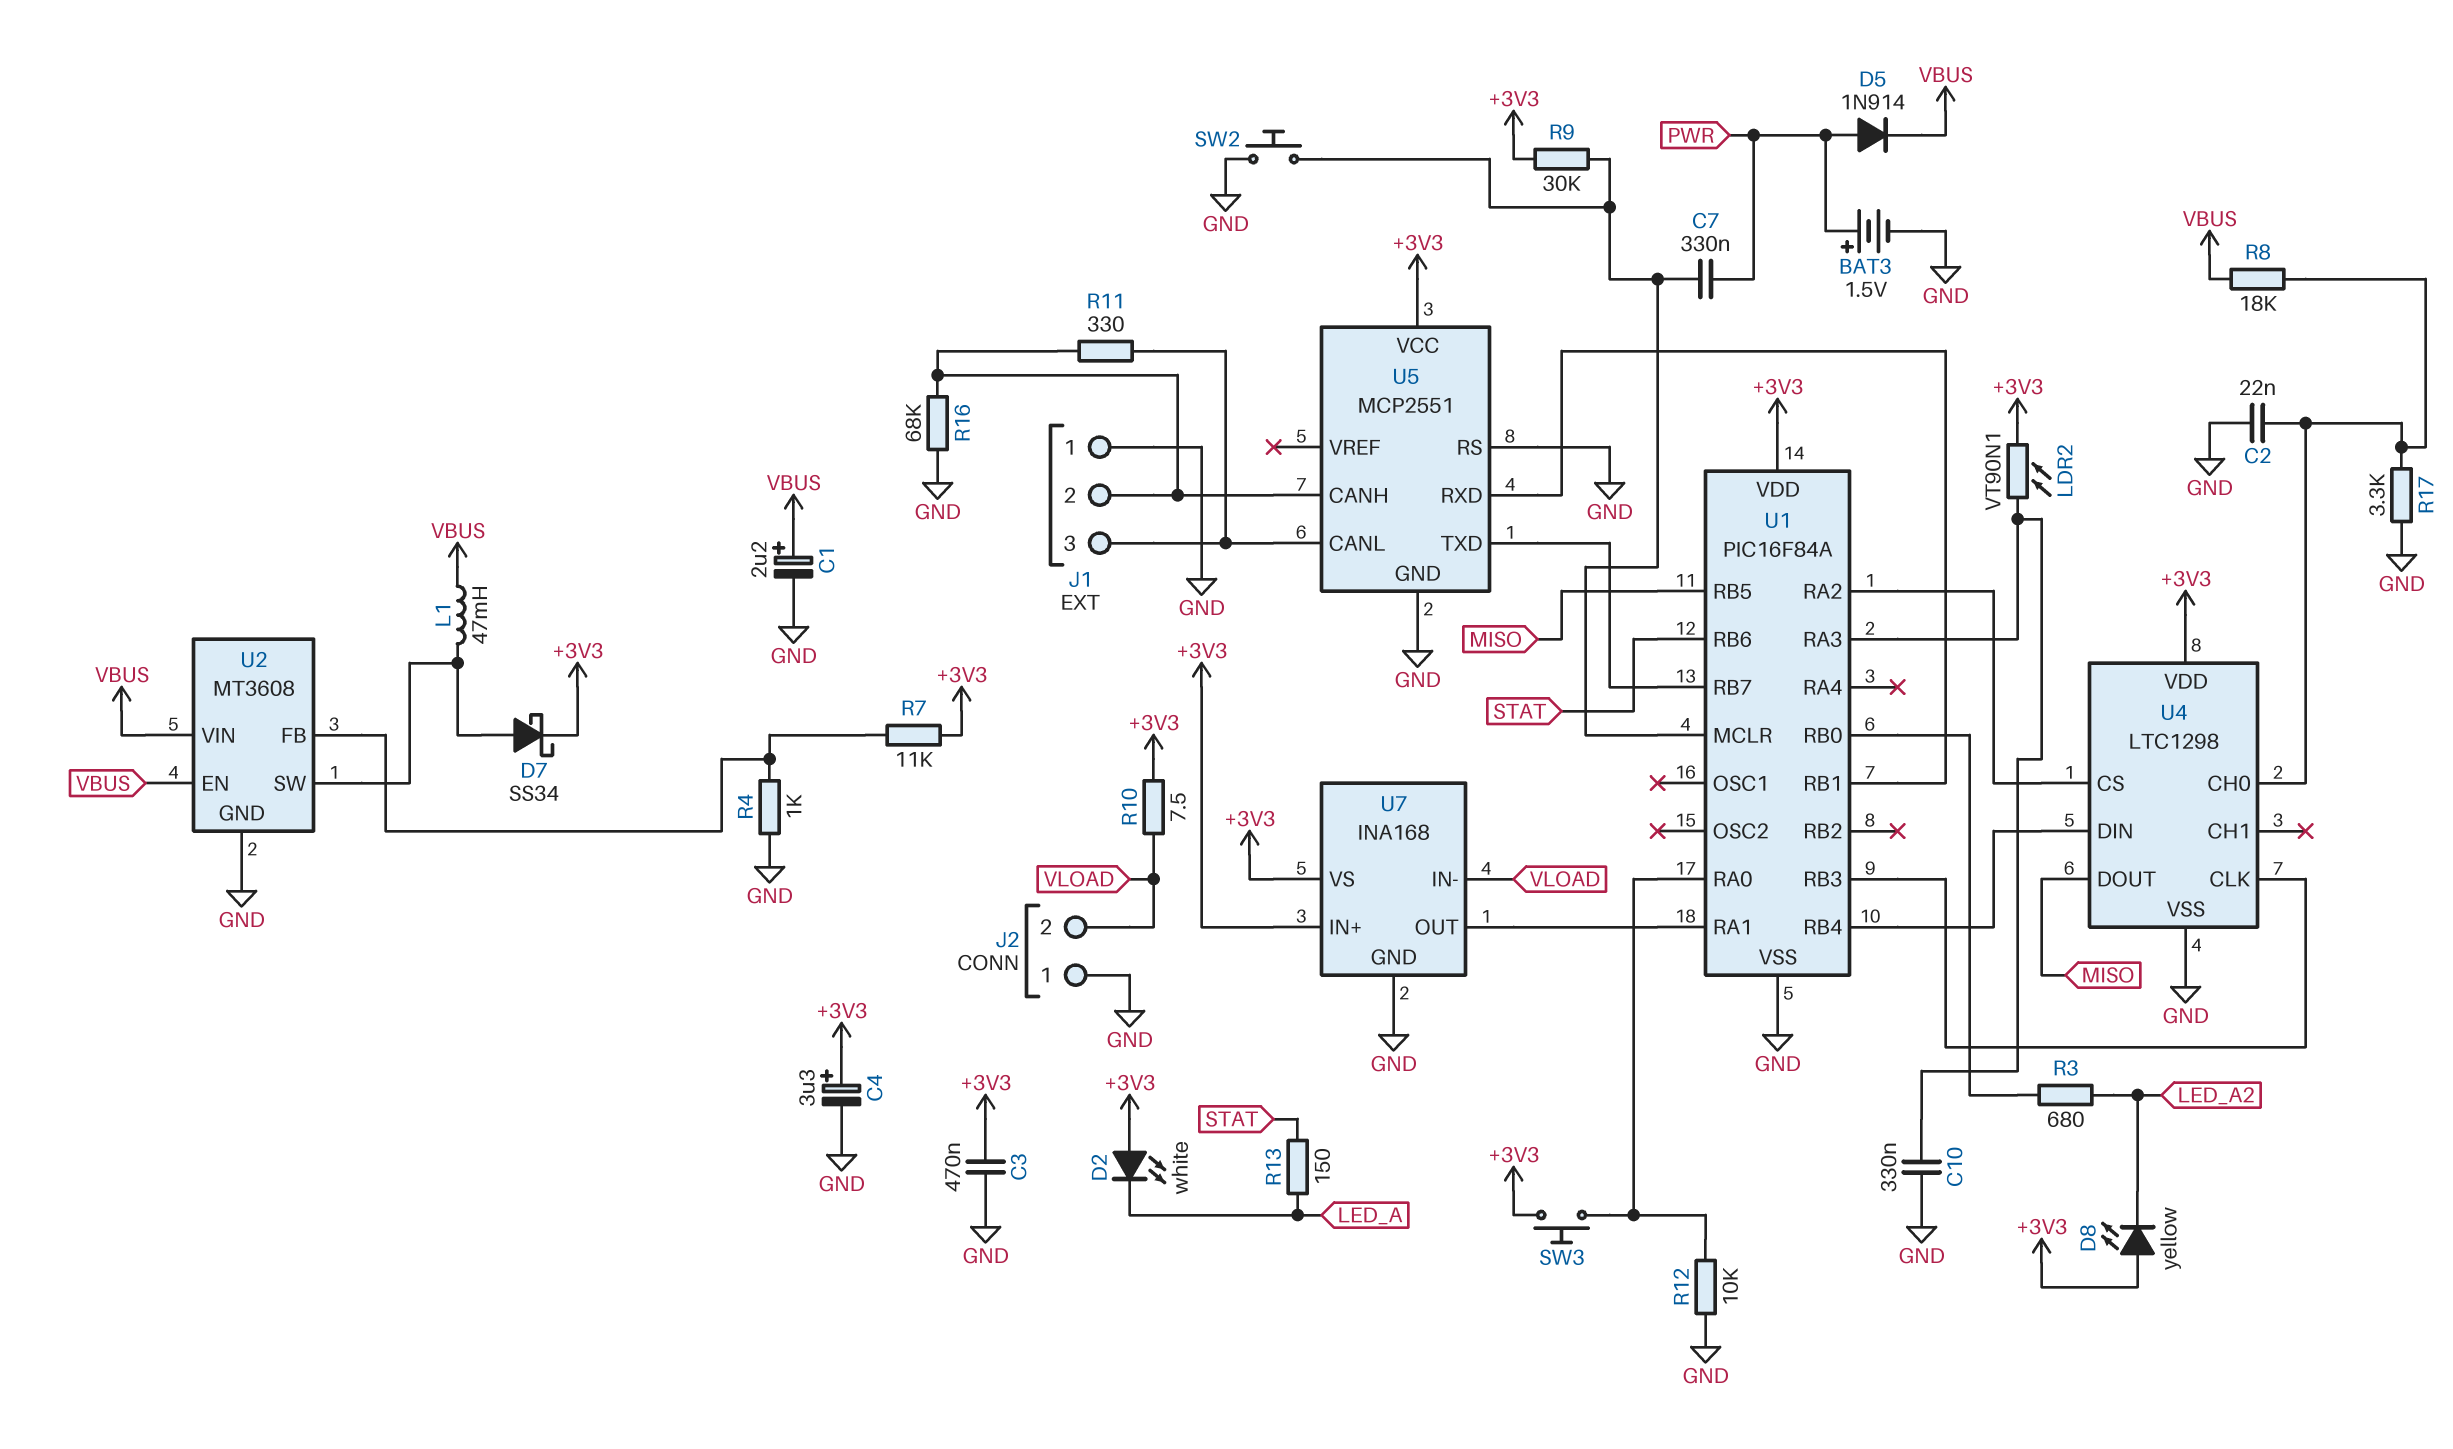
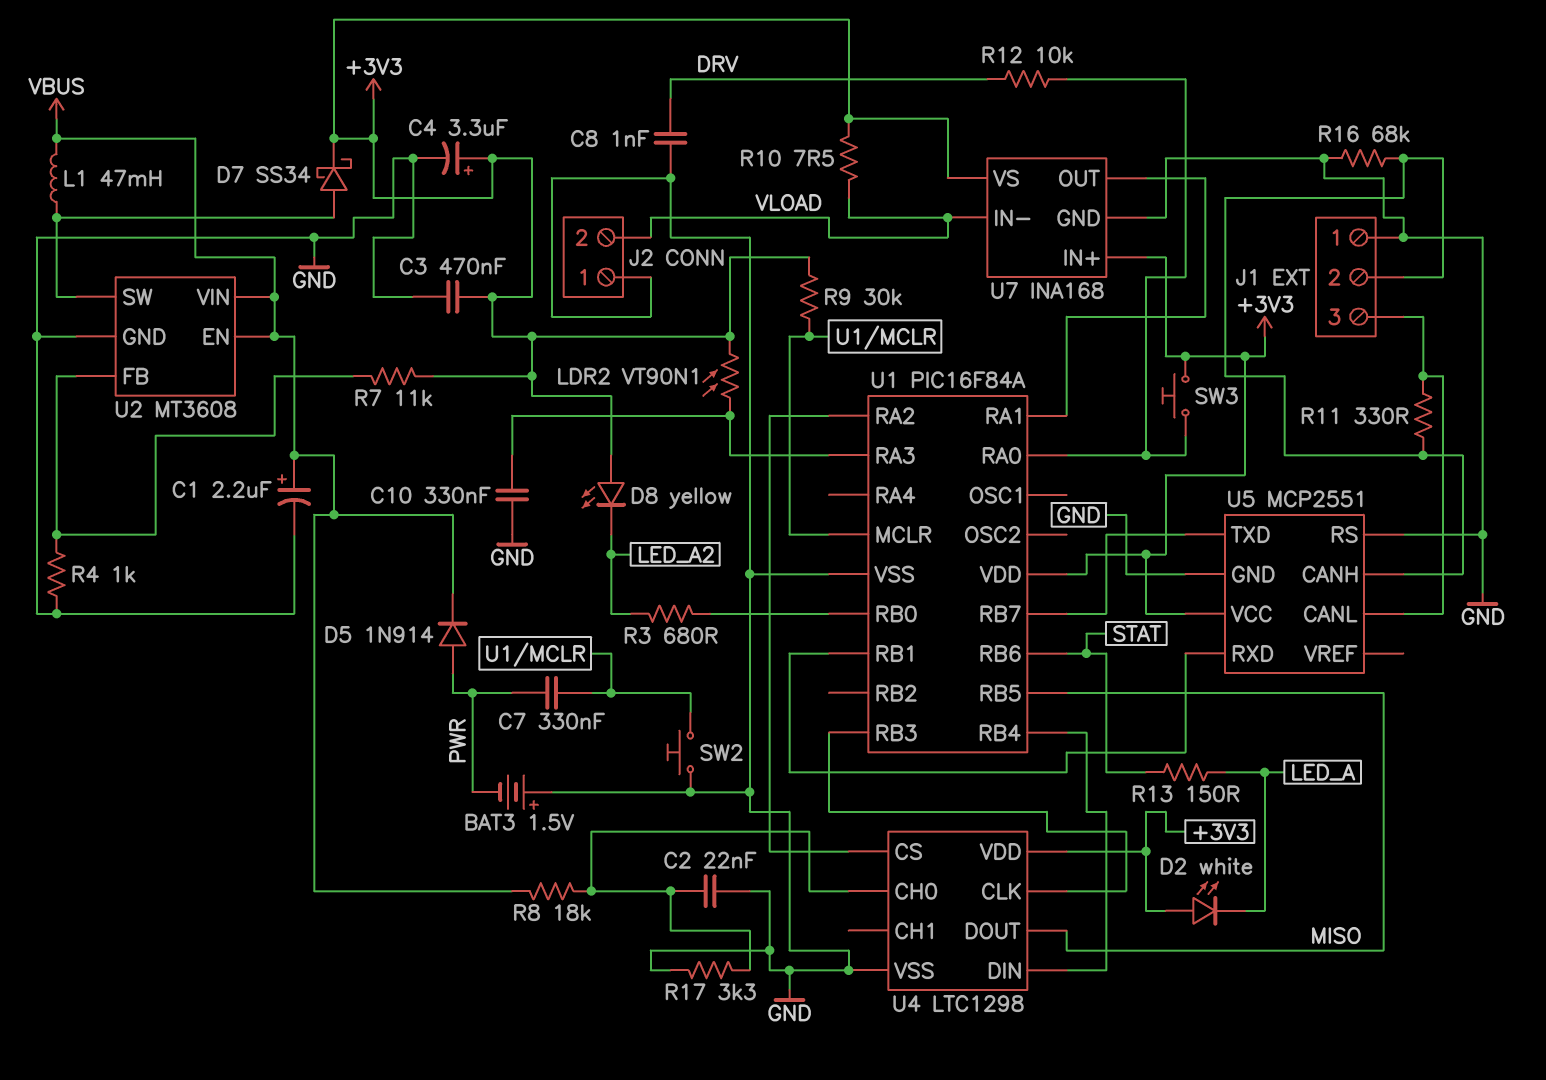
BAT3: 1.5V (plus PWR, minus GND) -> 1.5V (plus GND, minus PWR)
C8: none -> 1nF (DRV, GND)
R12: 10k (GND, U1/RA0) -> 10k (DRV, U1/RA0)

